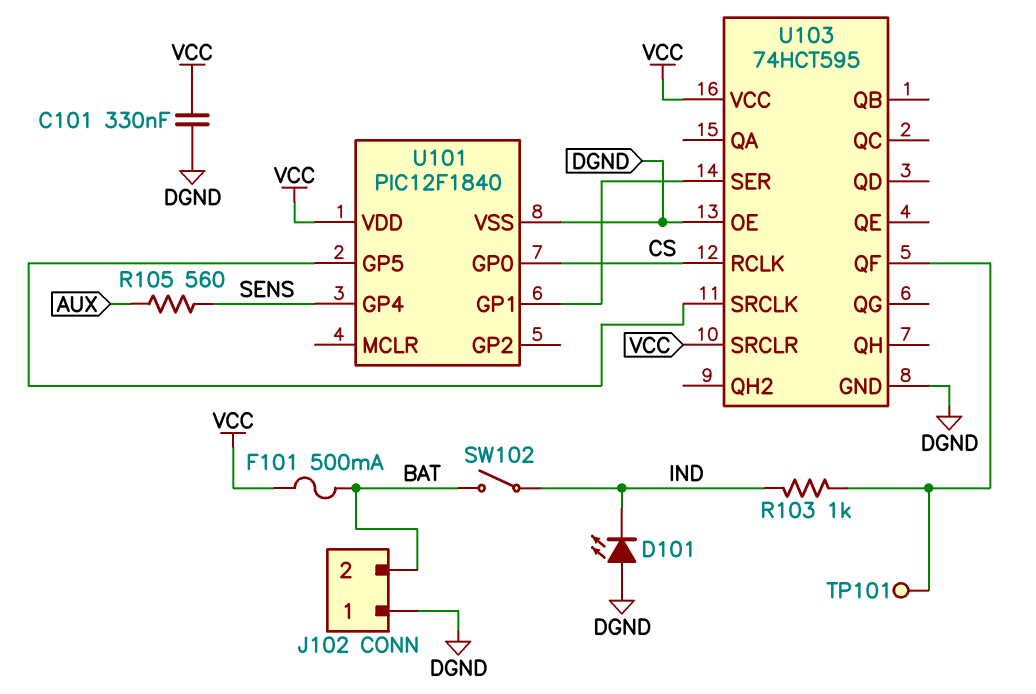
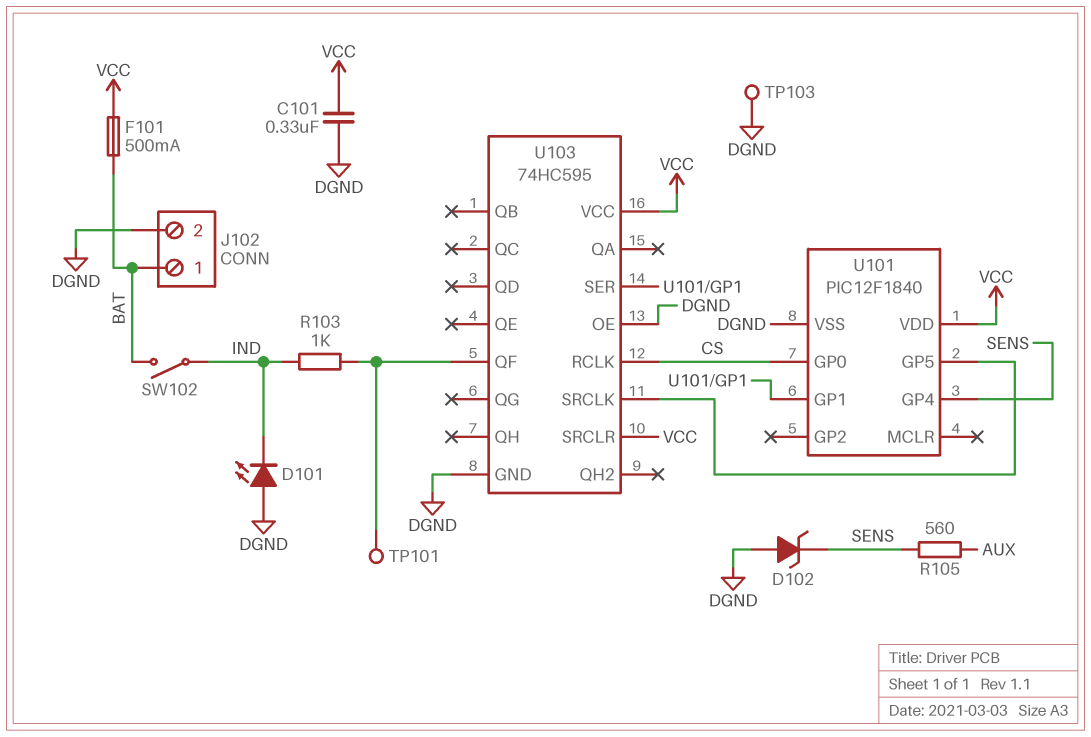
D102: none -> zener (A DGND, K SENS)
J102 pin 1: DGND -> BAT
J102 pin 2: BAT -> DGND
TP103: none -> test point (DGND)
U103: 74HCT595 -> 74HC595

